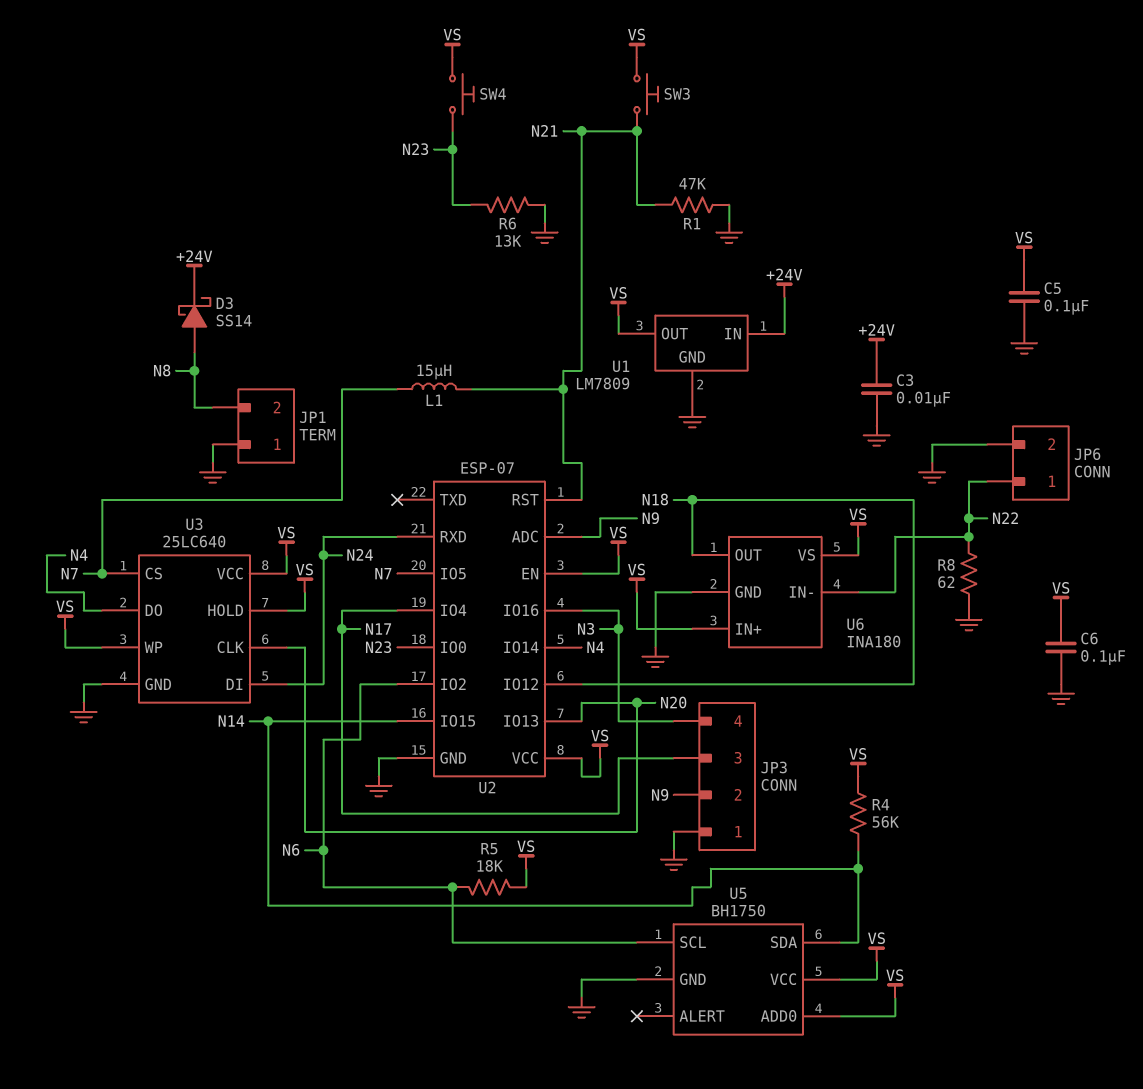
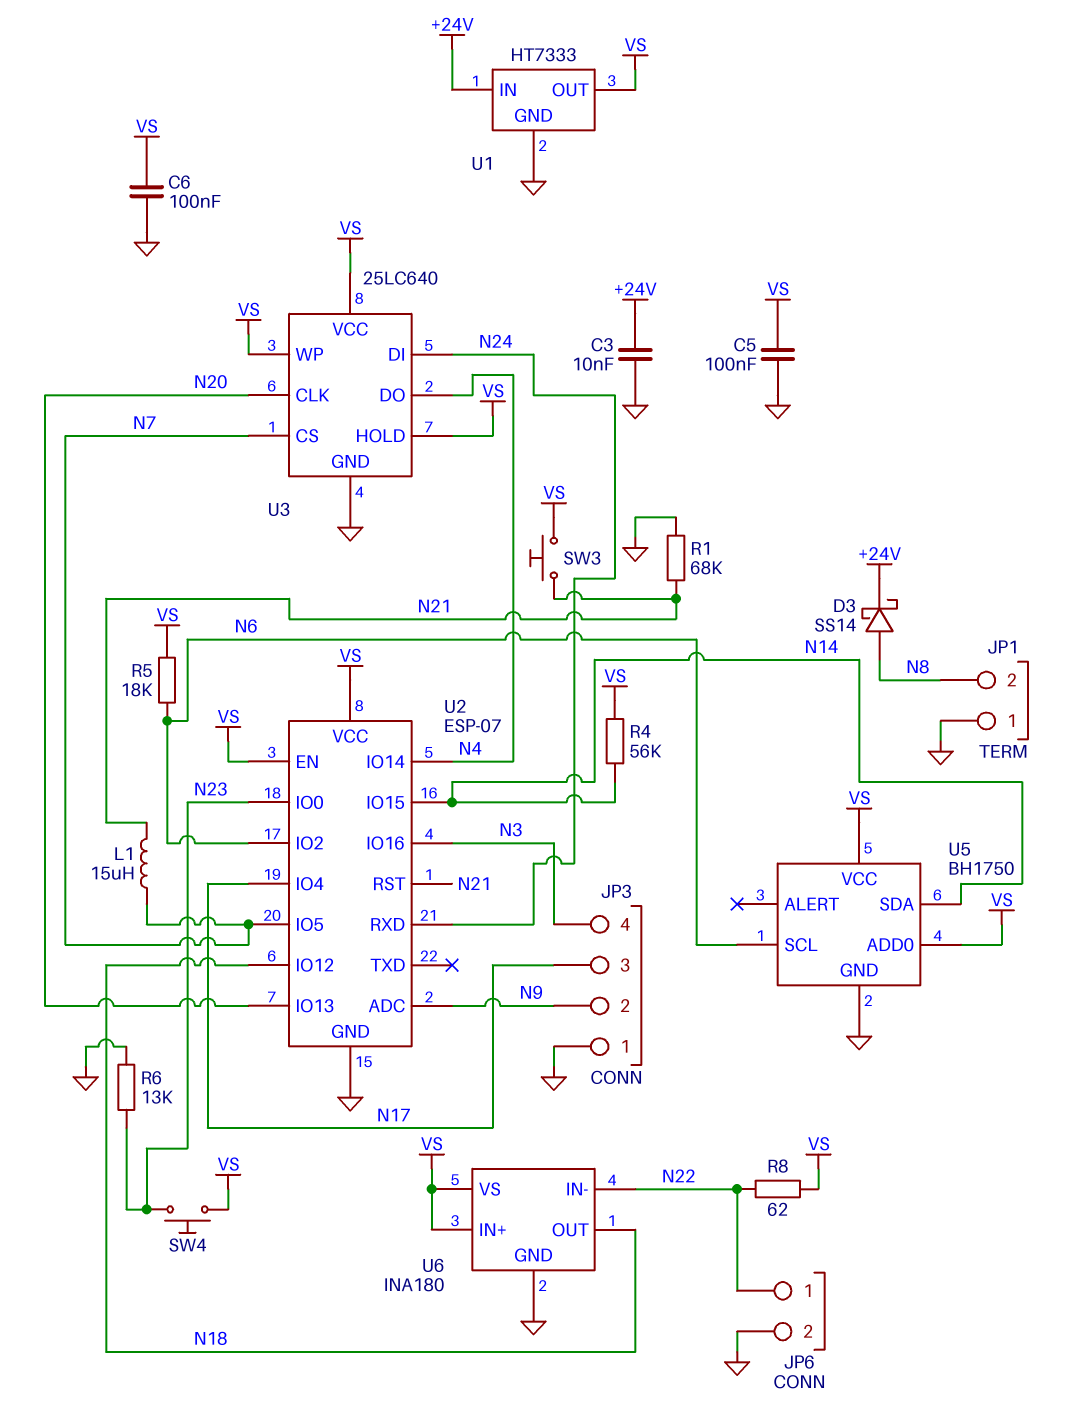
R1: 47k (GND, N21) -> 68k (GND, N21)
R8: 62 (GND, N22) -> 62 (N22, VS)
U1: LM7809 -> HT7333

